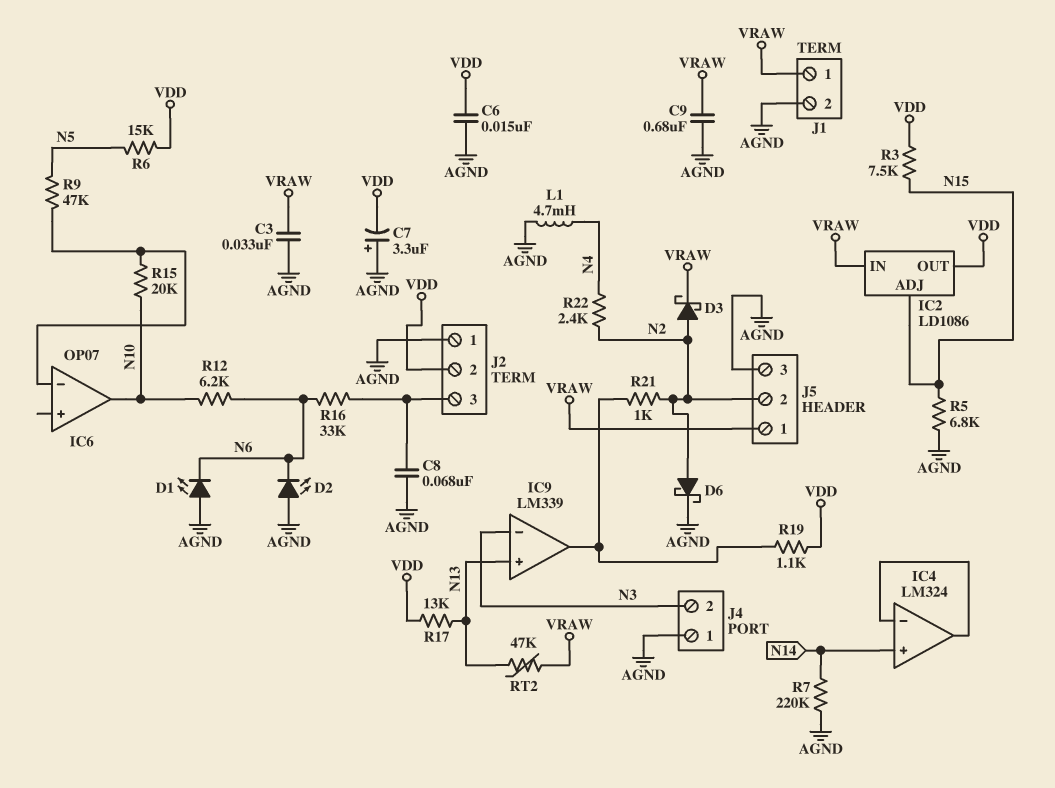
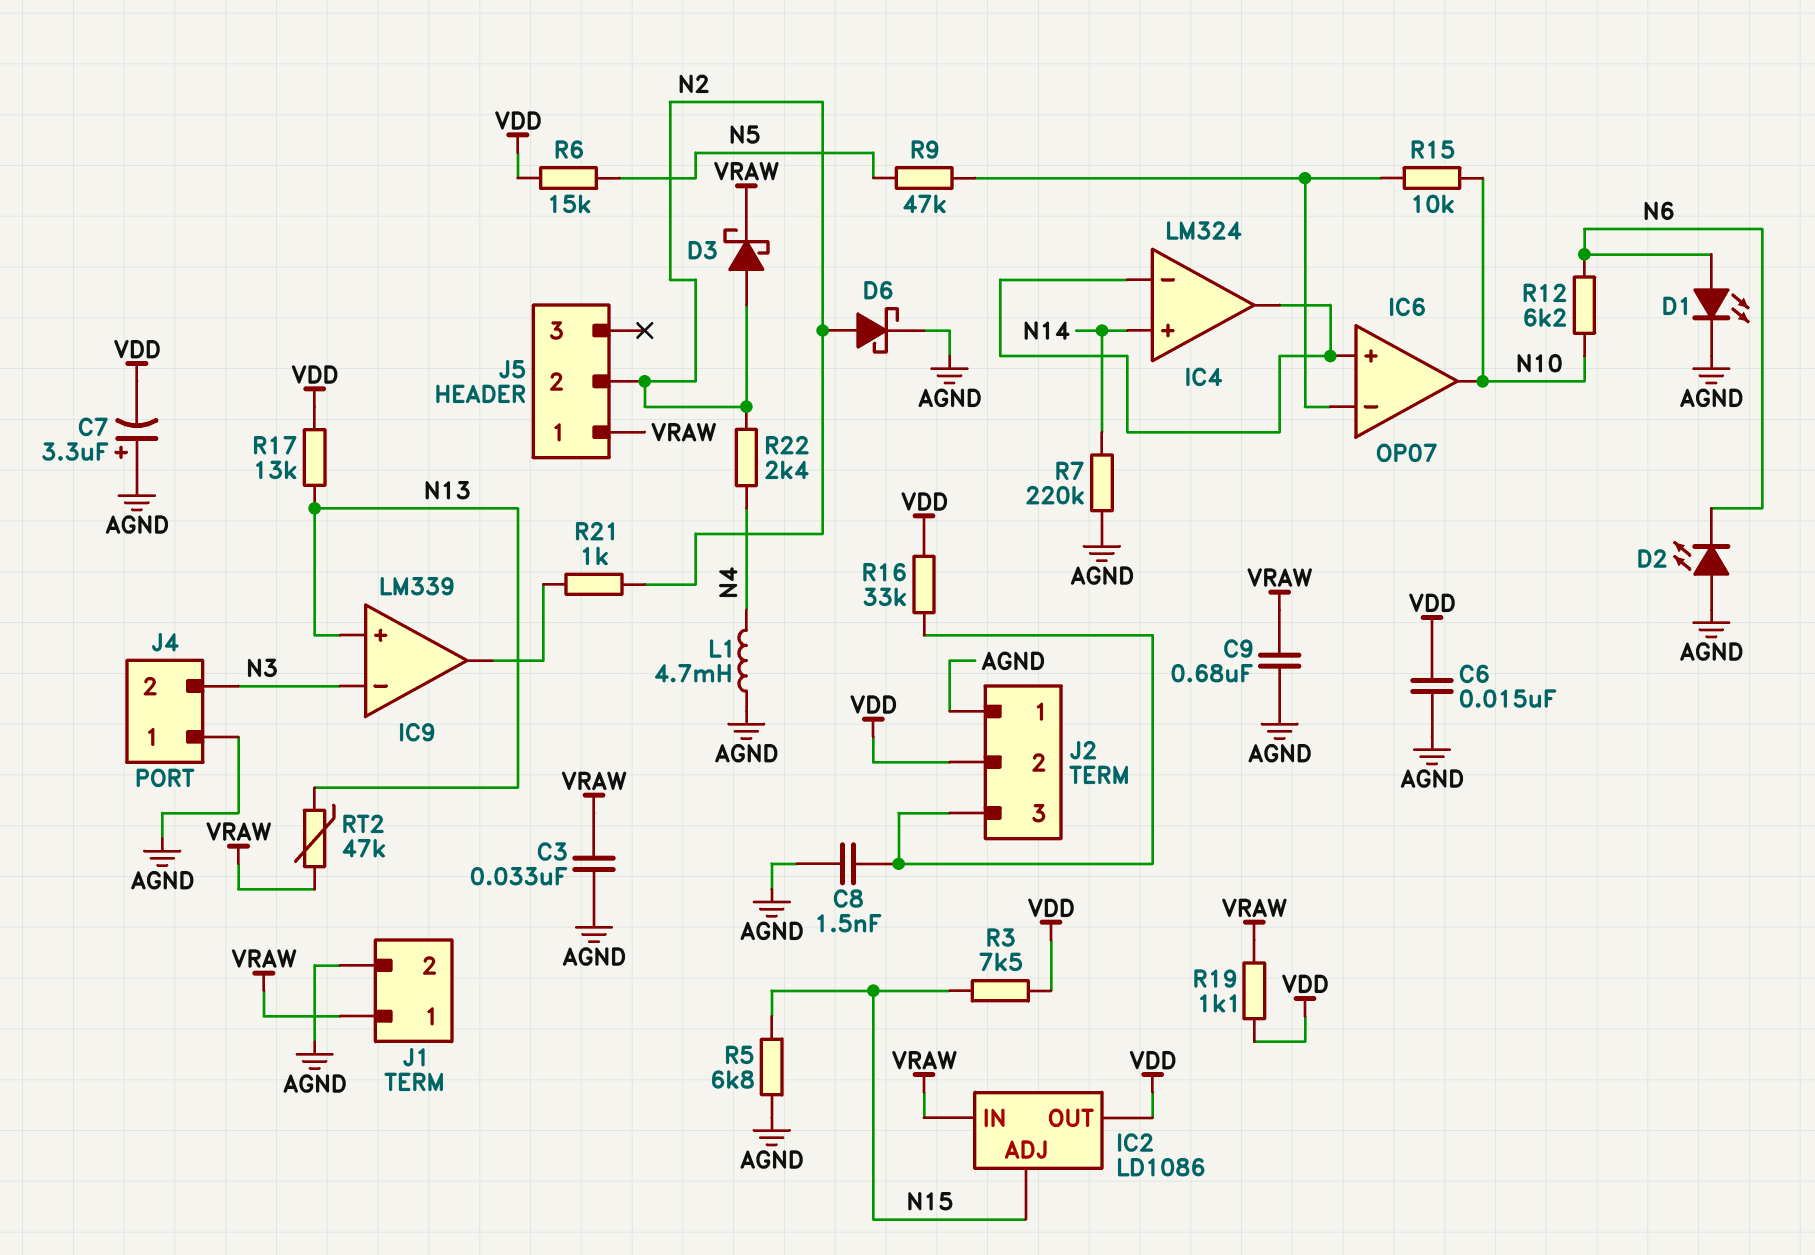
C8: 68nF (AGND, J2/3) -> 1.5nF (AGND, J2/3)
D1: LED (A AGND, K N6) -> LED (A N6, K AGND)
IC6 pin in+: none -> IC4/in-
J5 pin 3: AGND -> none
R15: 20k (IC6/in-, N10) -> 10k (IC6/in-, N10)
R16: 33k (J2/3, N6) -> 33k (J2/3, VDD)
R19: 1.1k (IC9/out, VDD) -> 1.1k (VDD, VRAW)

